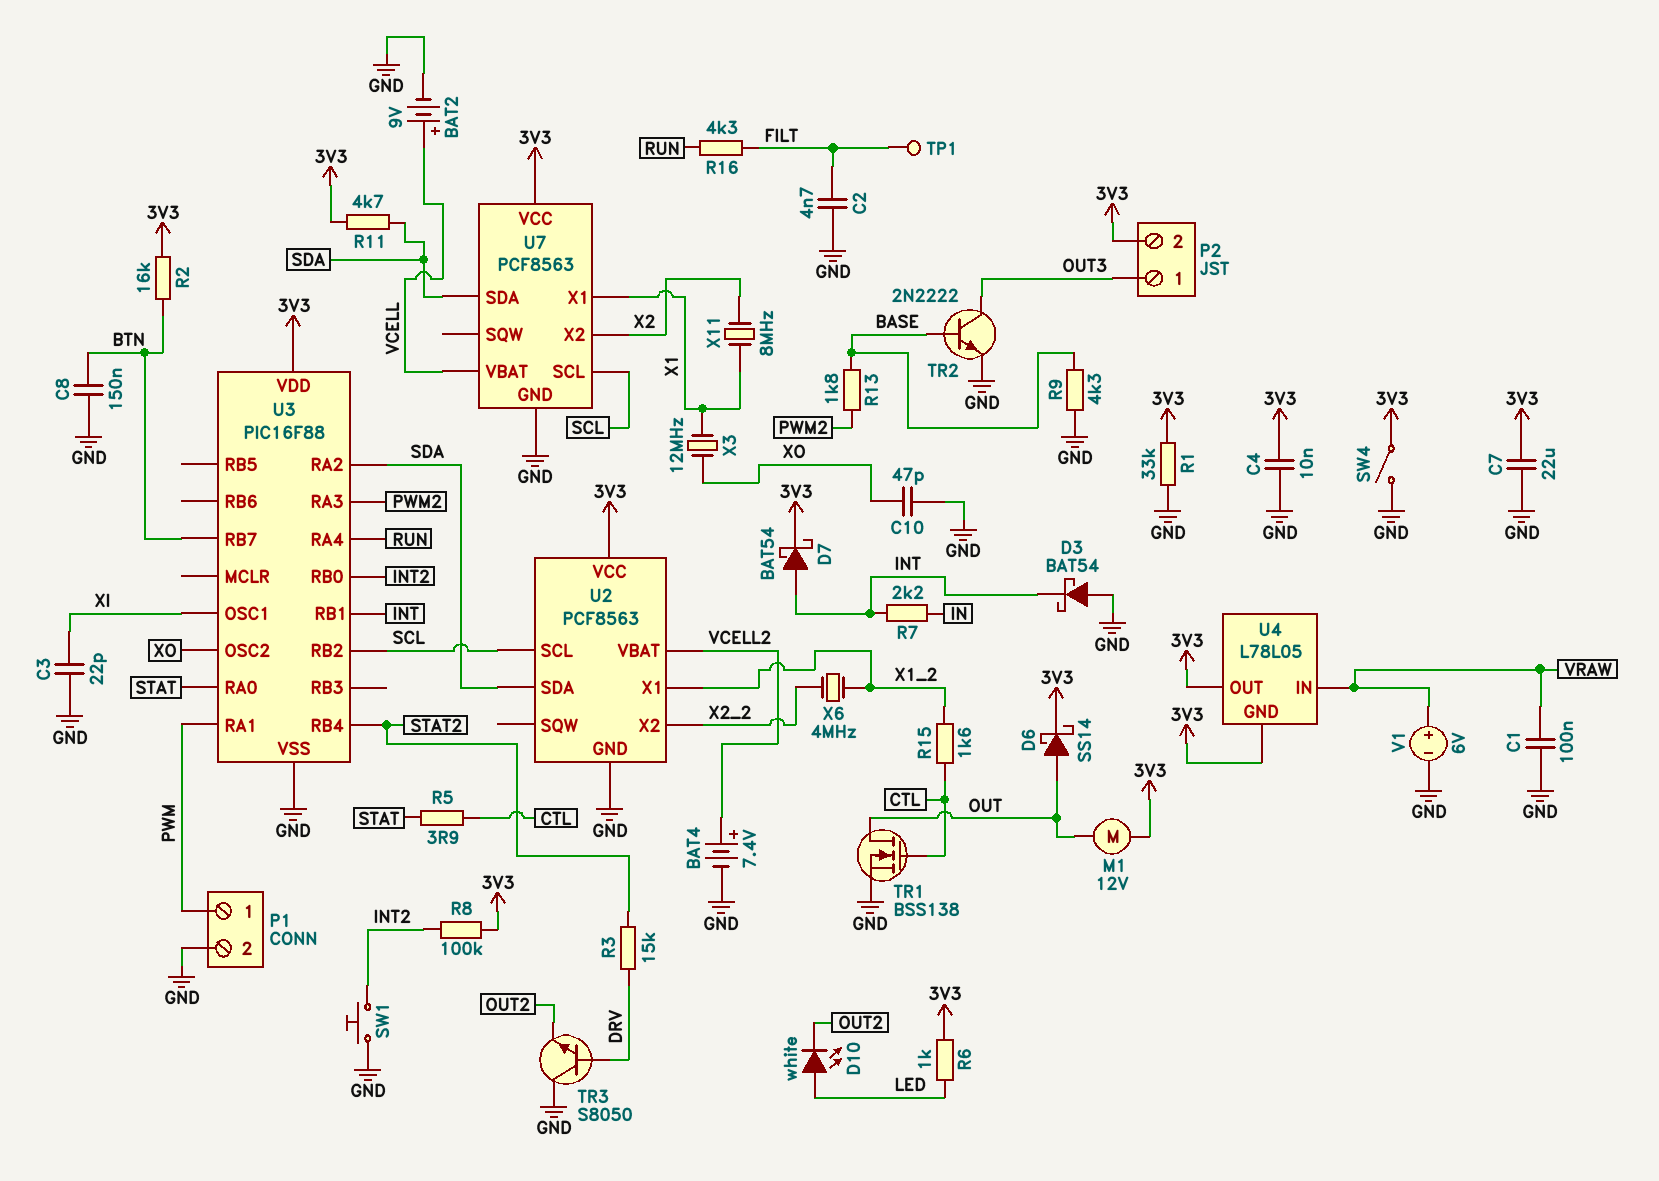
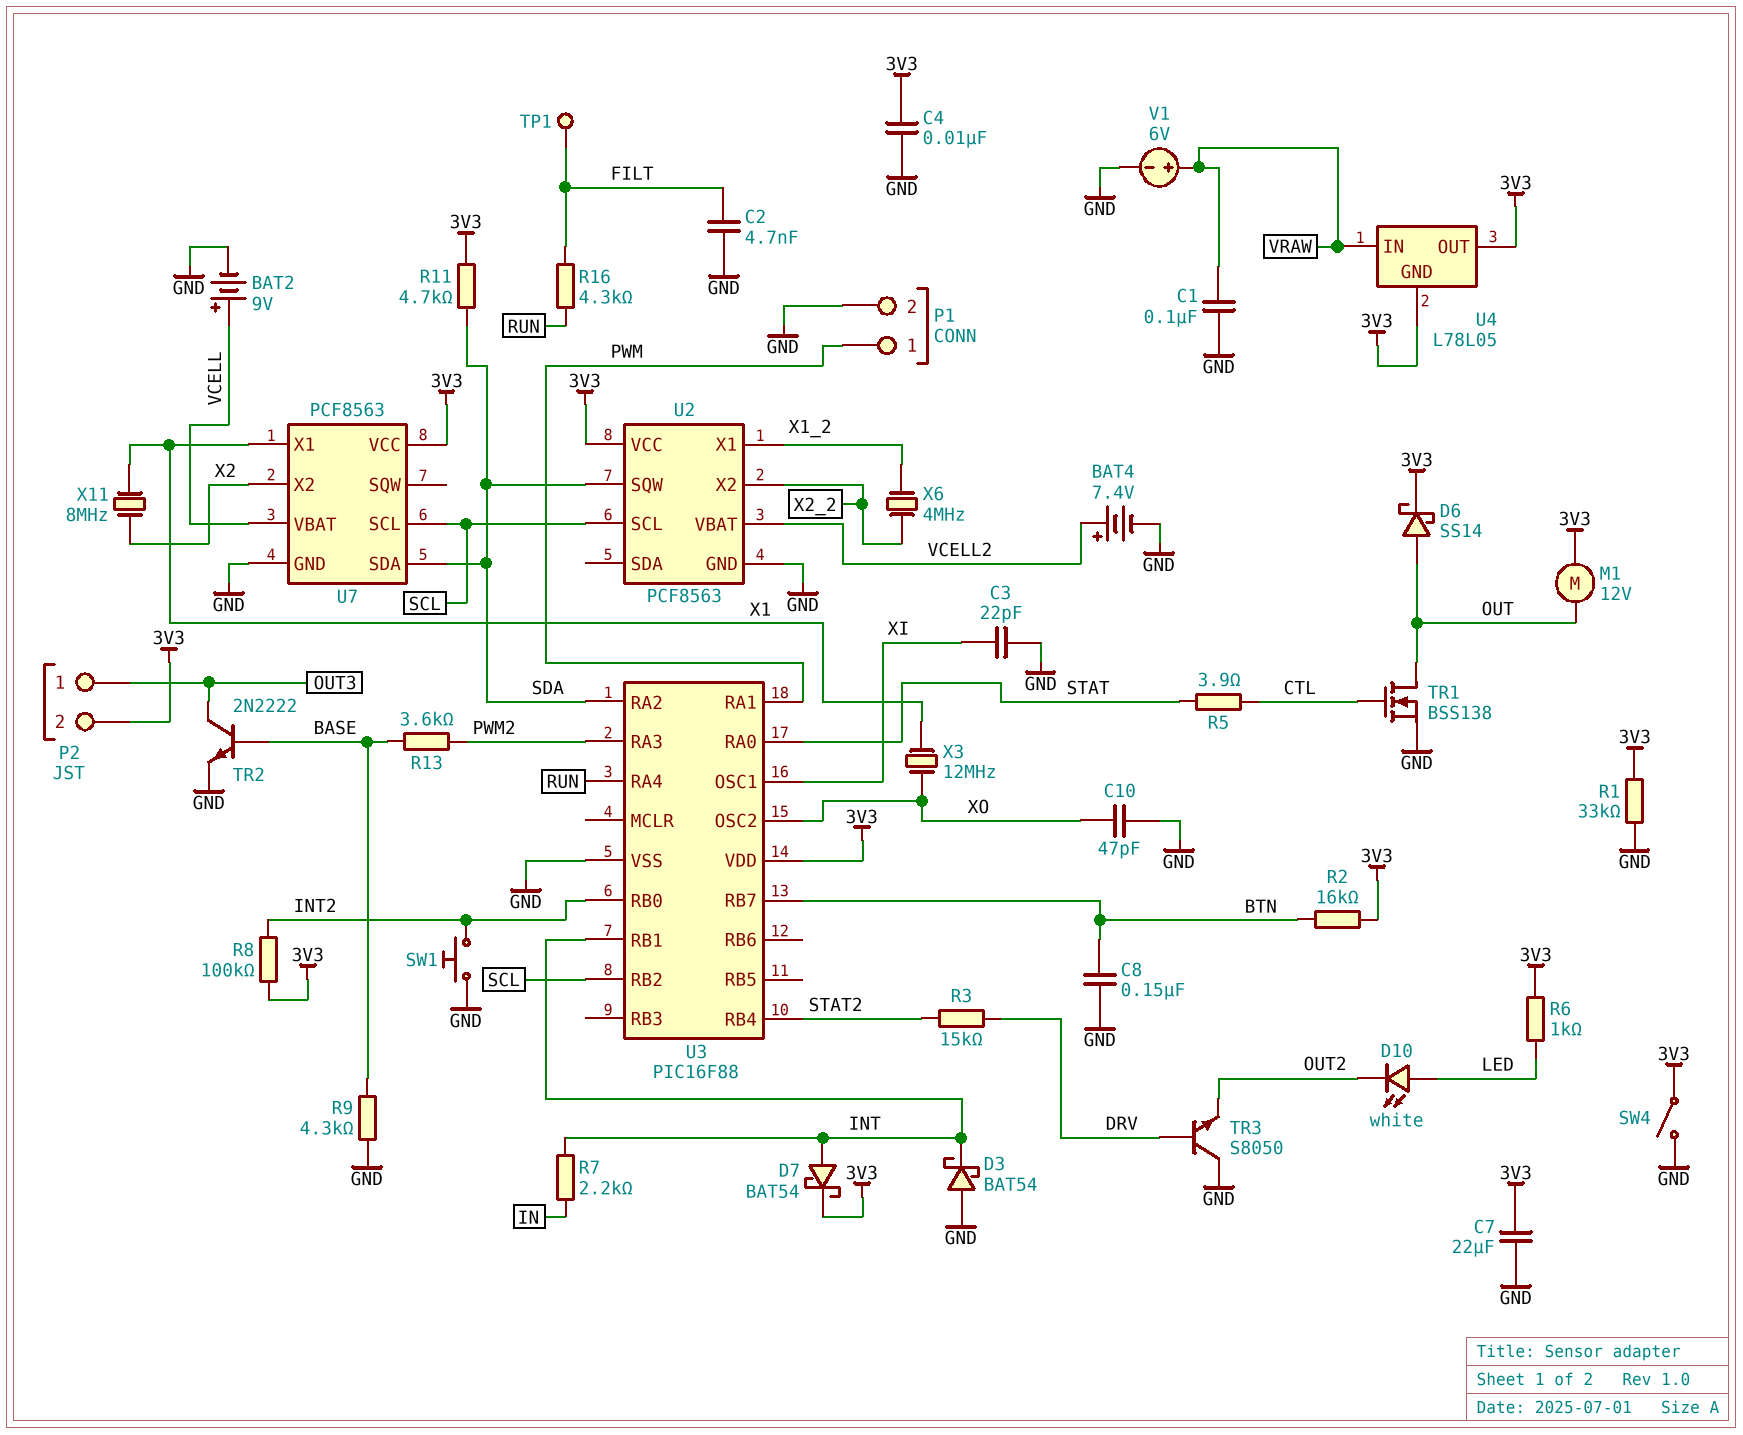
R13: 1.8k (BASE, PWM2) -> 3.6k (BASE, PWM2)
R15: 1.6k (CTL, X1_2) -> none
U2 pin SDA: SDA -> none
U2 pin SQW: none -> SDA

